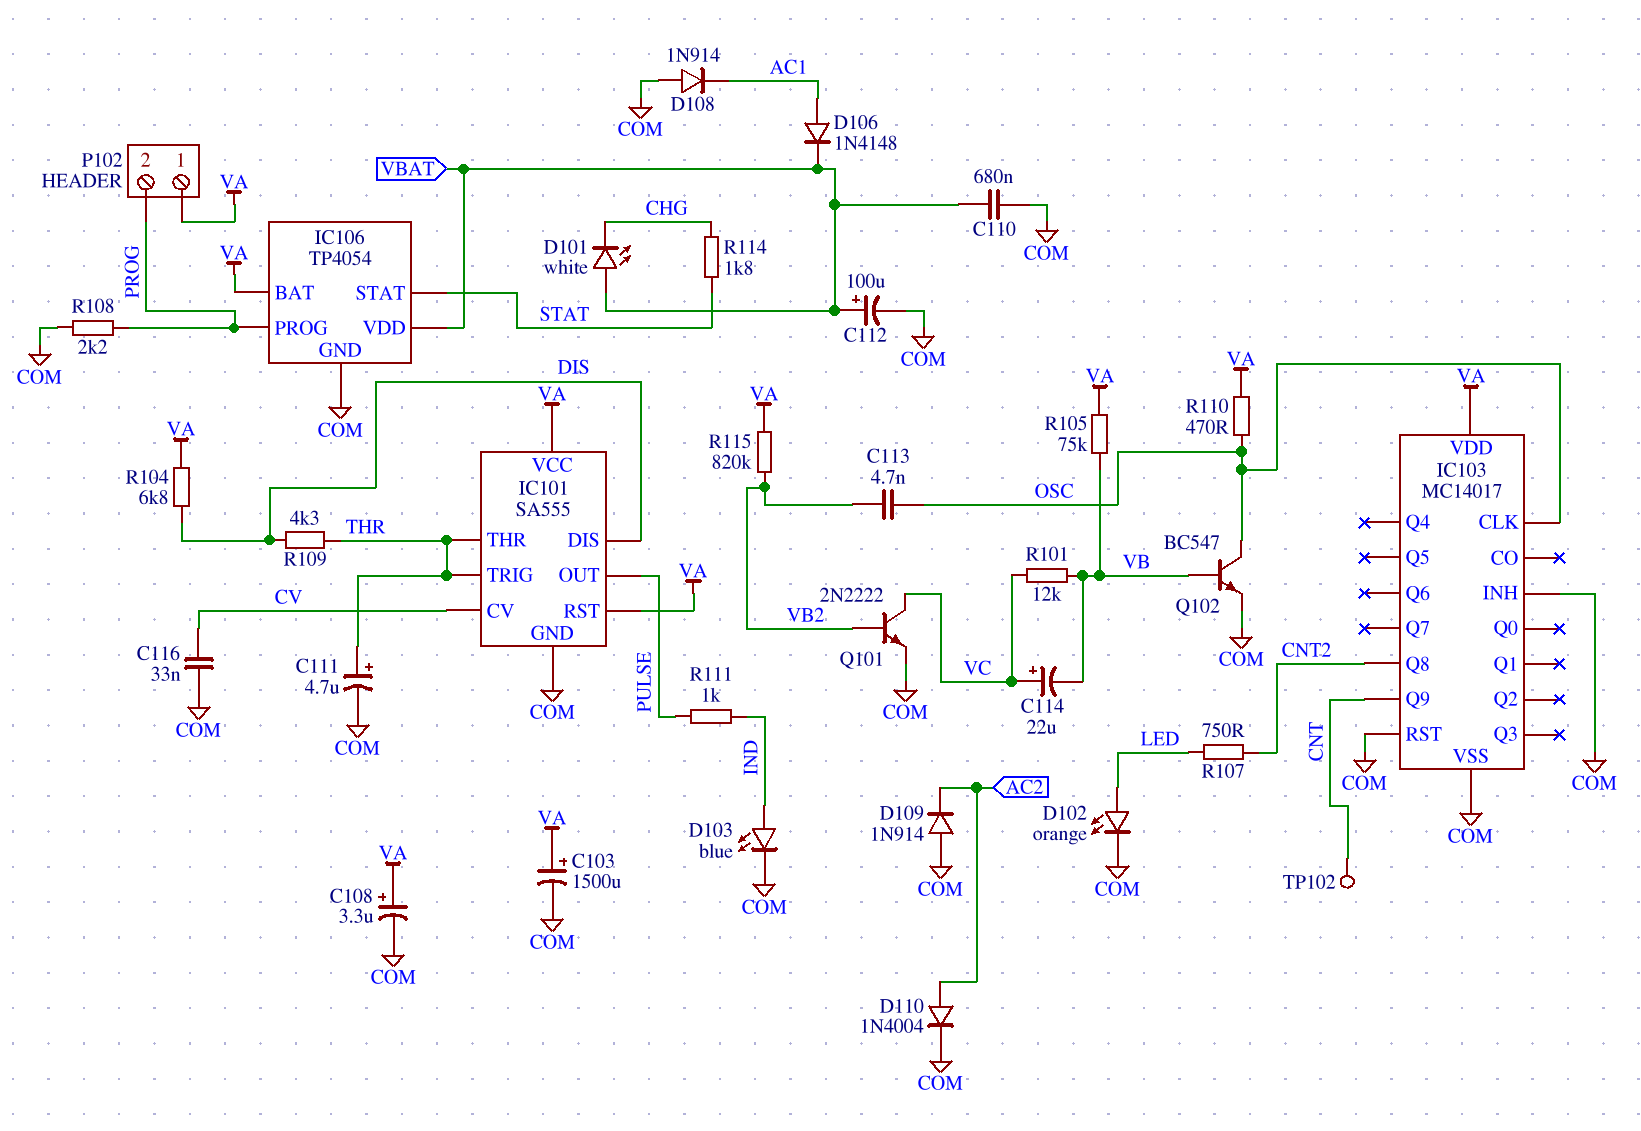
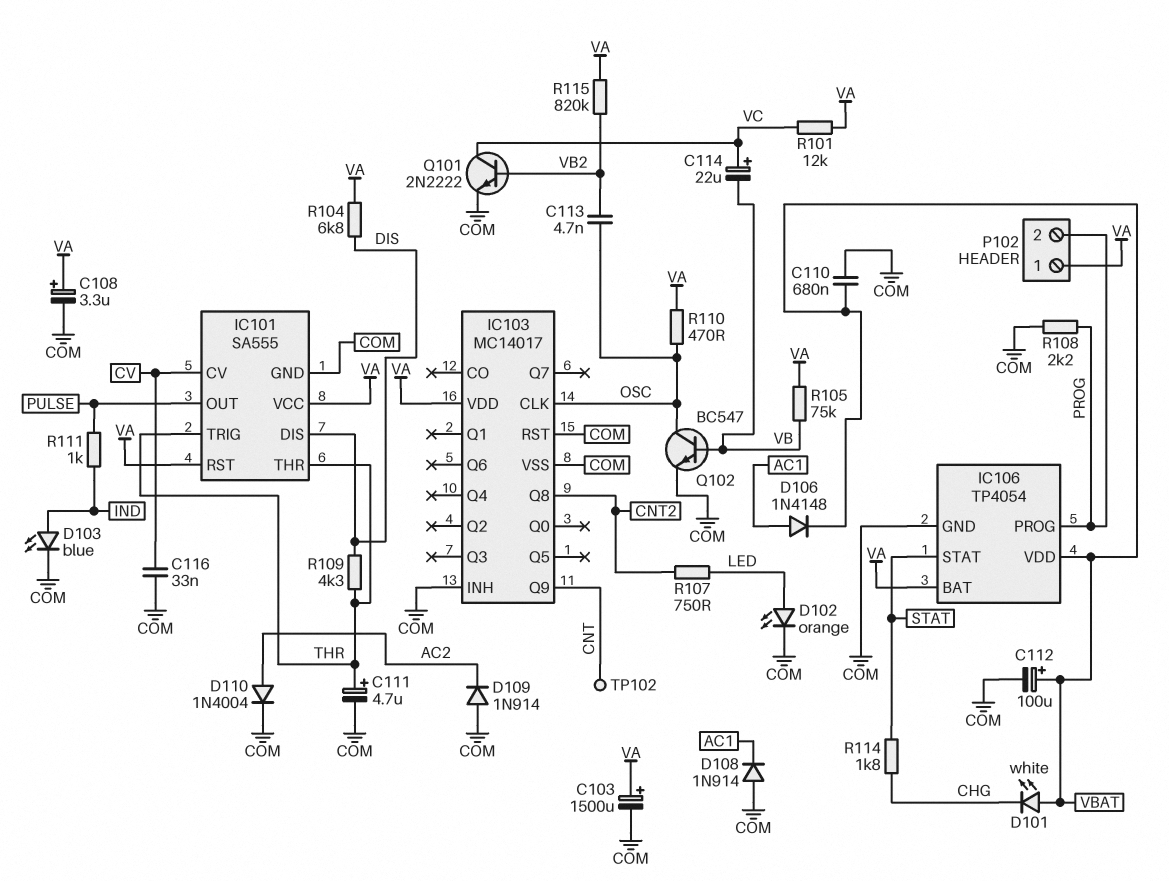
R101: 12k (VB, VC) -> 12k (VA, VC)

